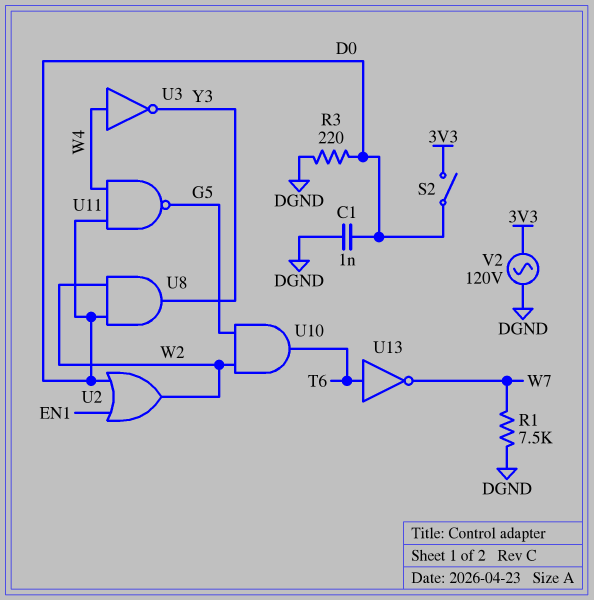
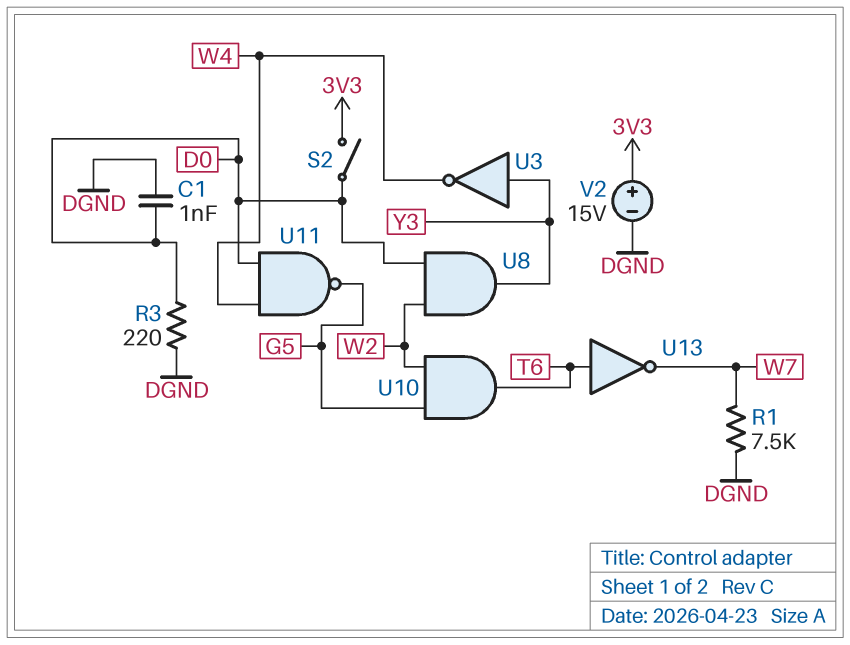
U2: OR (in D0, in EN1, out W2) -> none
U3: NOT (in W4, out Y3) -> NOT (in Y3, out W4)
V2: AC 120V (3V3, DGND) -> 15V (plus 3V3, minus DGND)

